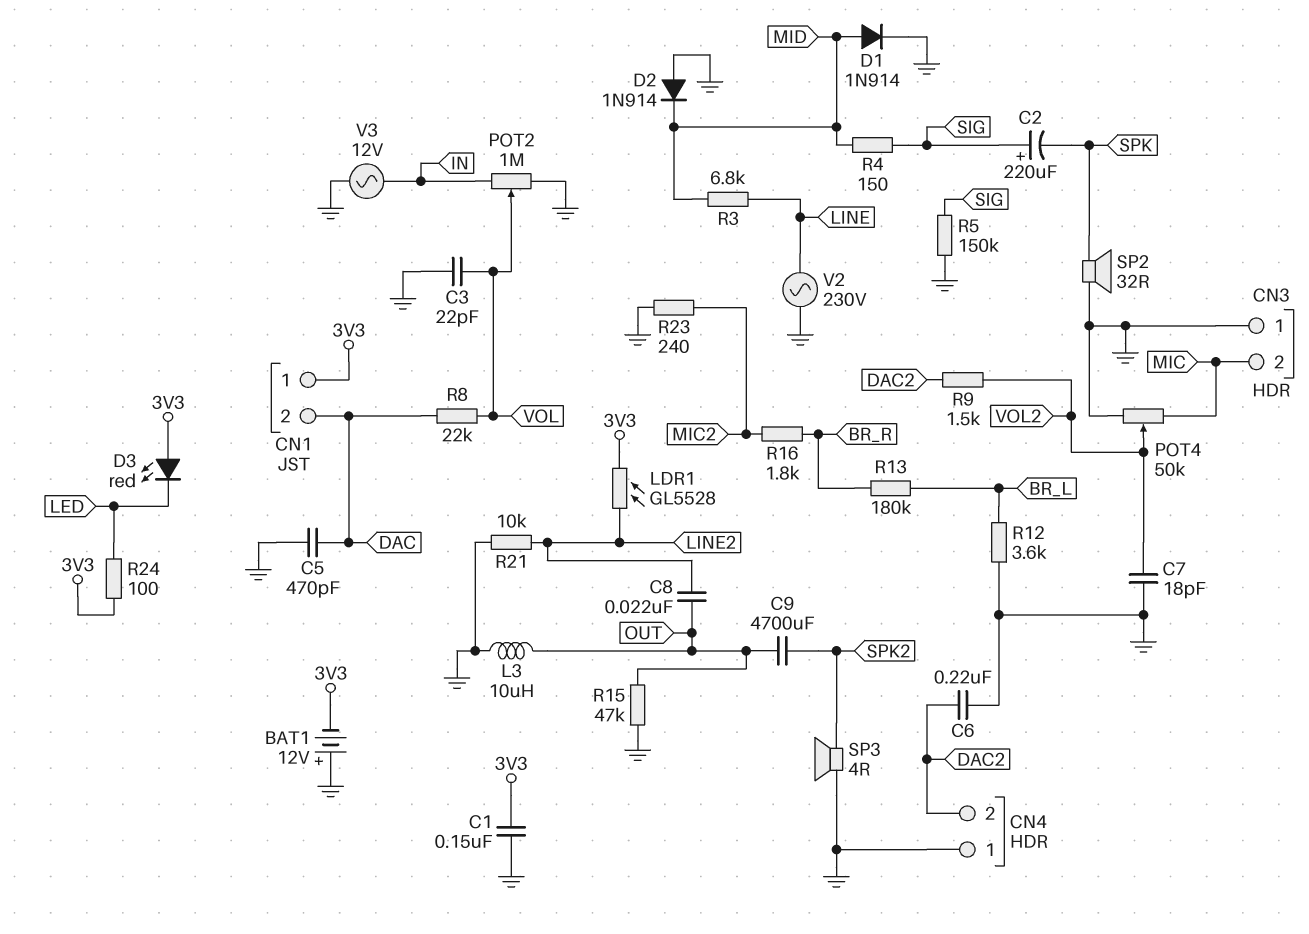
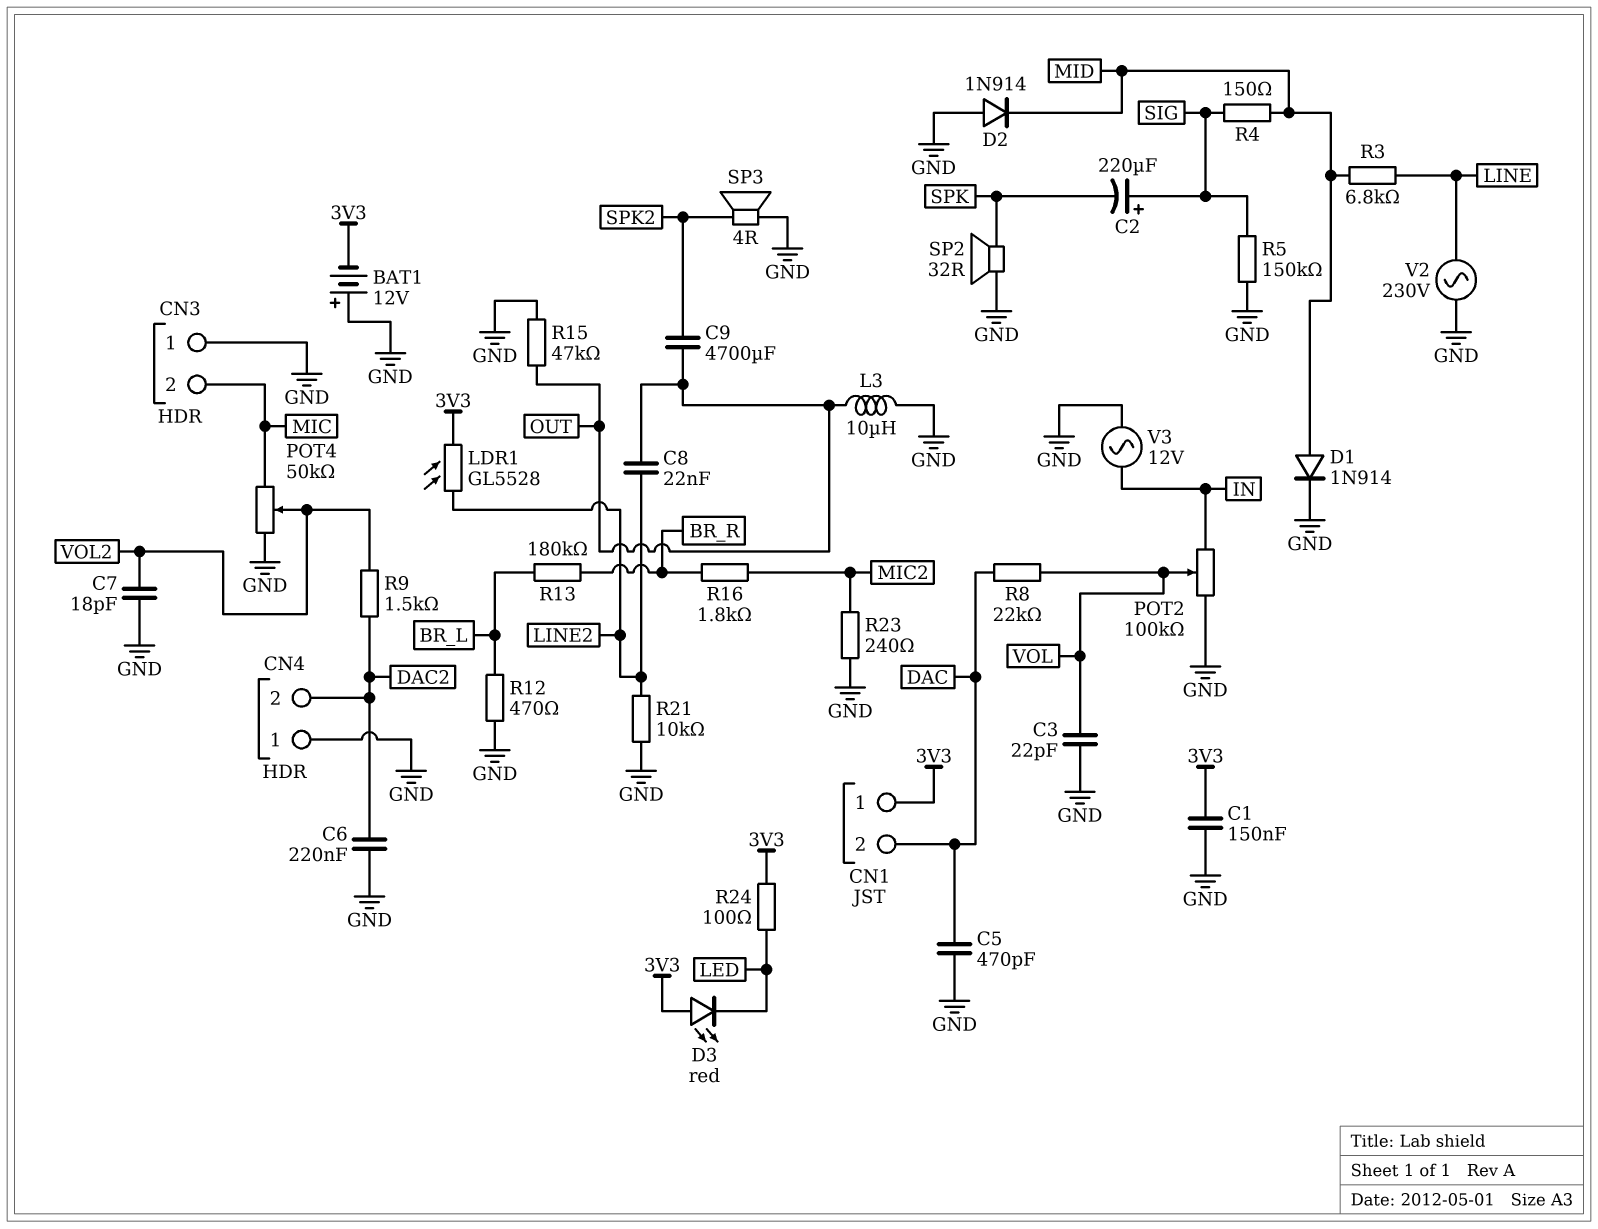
POT2: 1M (GND, IN, wiper VOL) -> 100k (GND, IN, wiper VOL)
R12: 3.6k (BR_L, GND) -> 470 (BR_L, GND)

